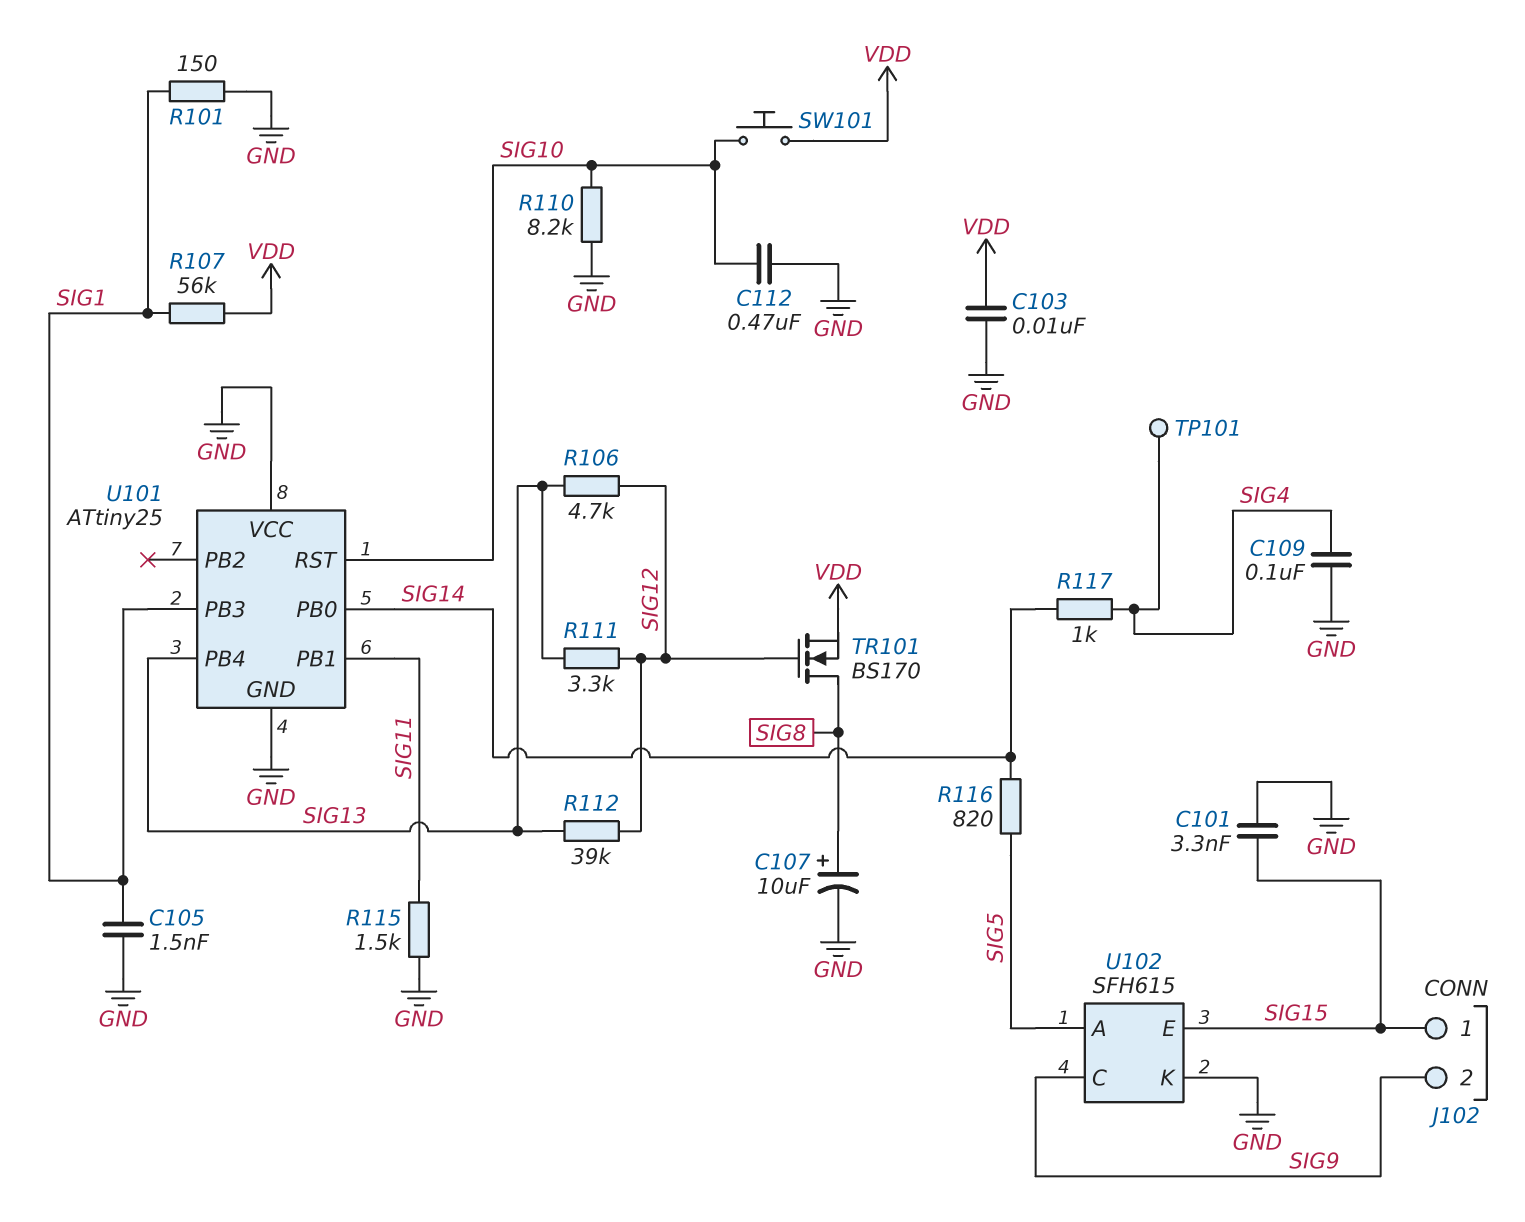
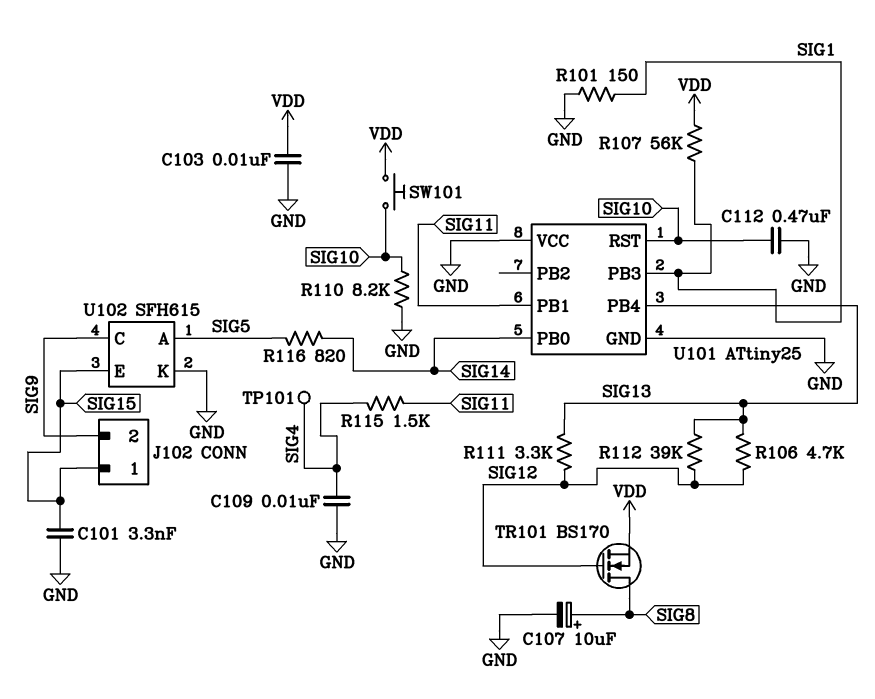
C105: 1.5nF (GND, SIG1) -> none
C109: 100nF (GND, SIG4) -> 10nF (GND, SIG4)
R115: 1.5k (GND, SIG11) -> 1.5k (SIG4, SIG11)
R117: 1k (SIG4, SIG14) -> none

